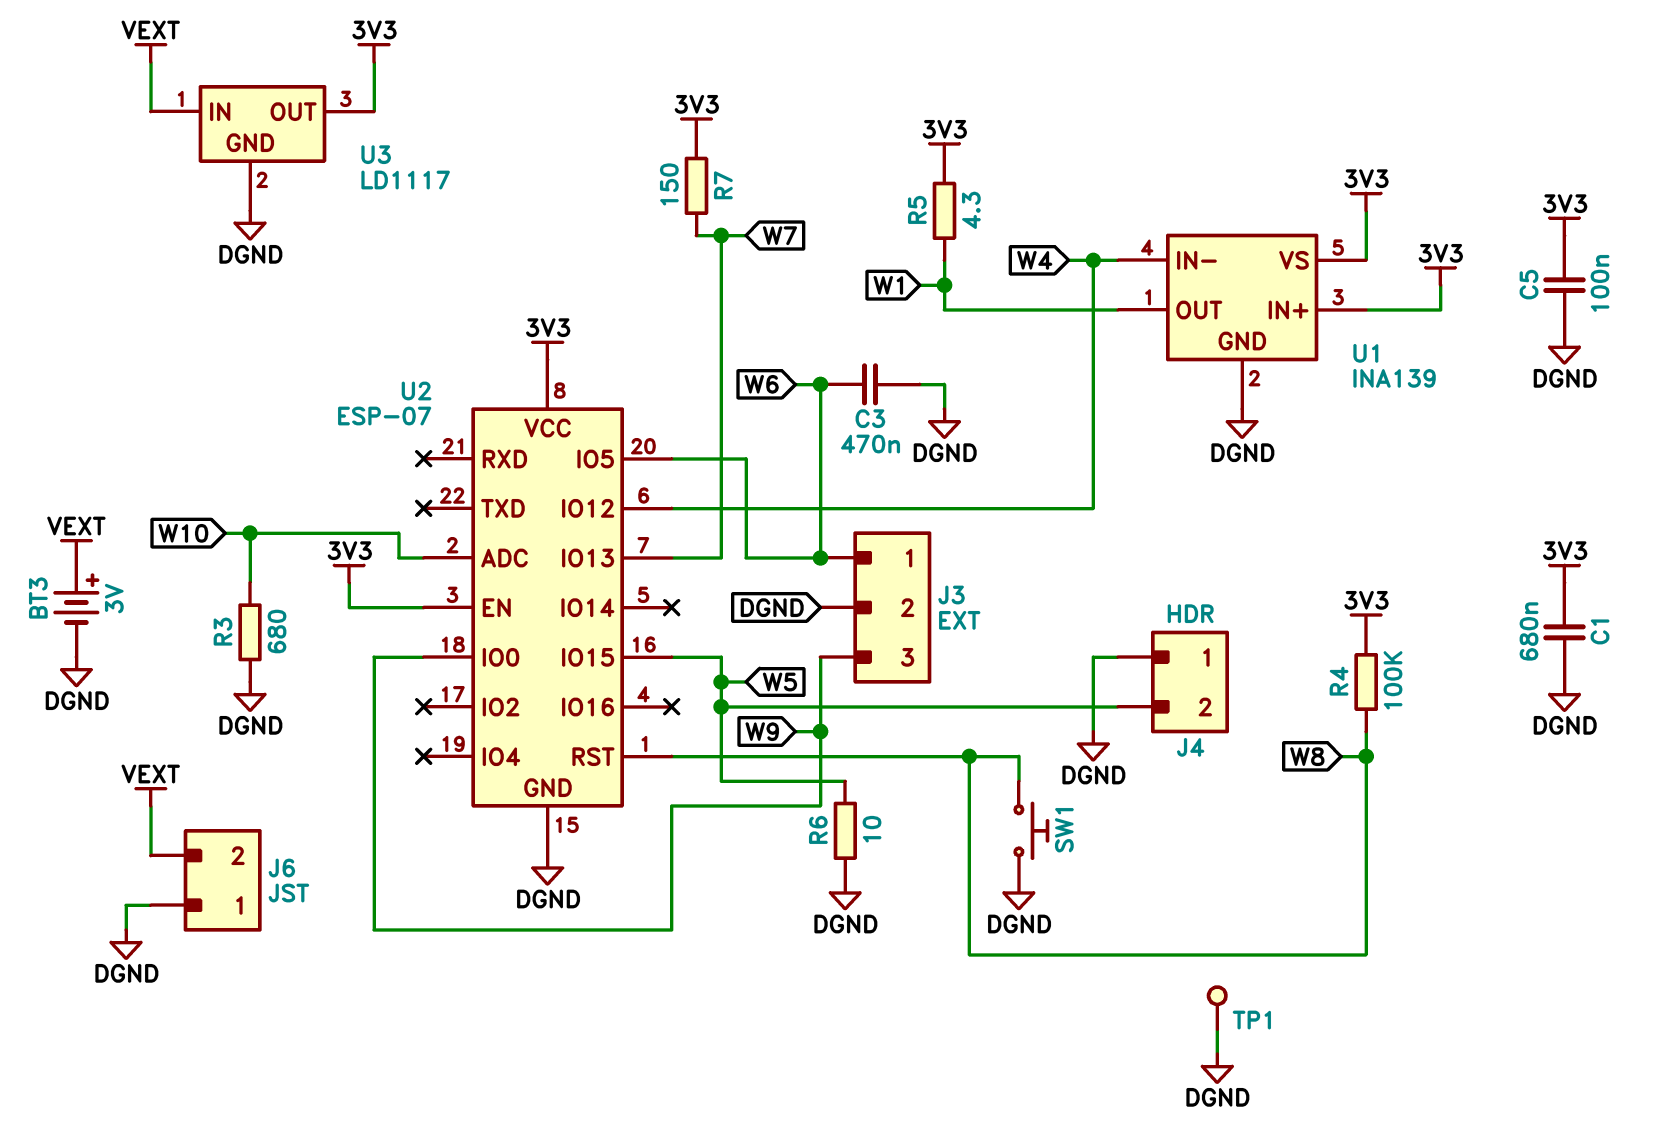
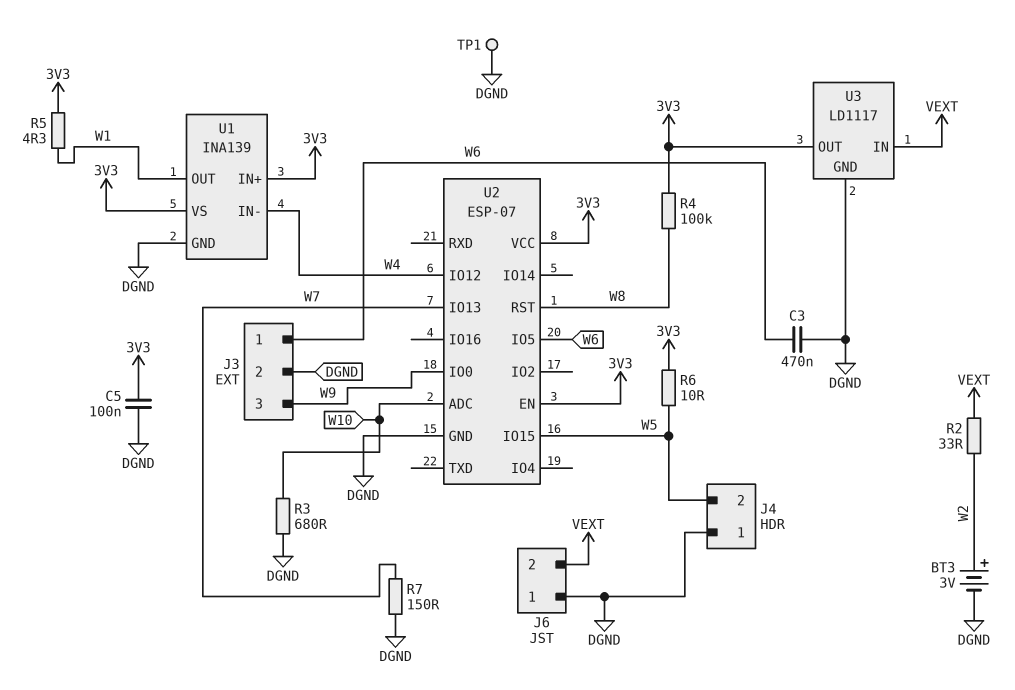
BT3: 3V (plus VEXT, minus DGND) -> 3V (plus W2, minus DGND)
C1: 680nF (3V3, DGND) -> none
R2: none -> 33 (VEXT, W2)
R6: 10 (DGND, W5) -> 10 (3V3, W5)
R7: 150 (3V3, W7) -> 150 (DGND, W7)
SW1: button (DGND, W8) -> none

